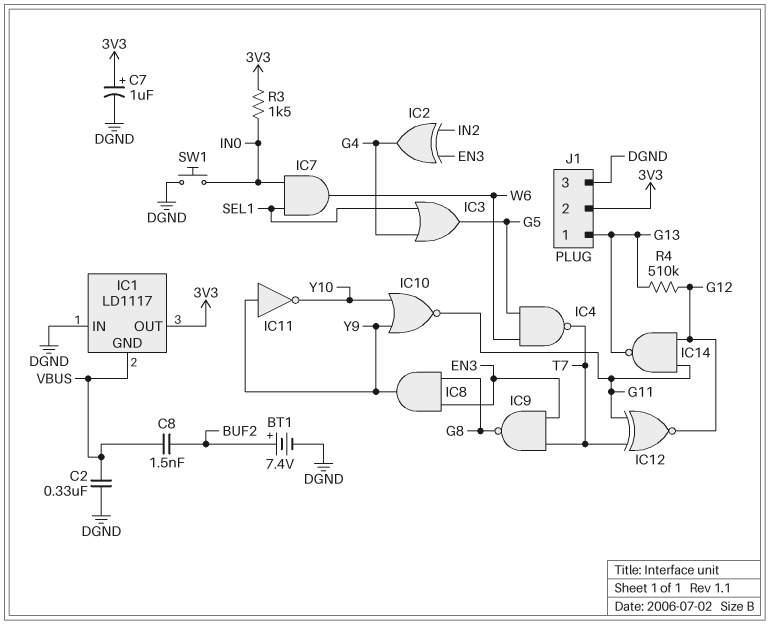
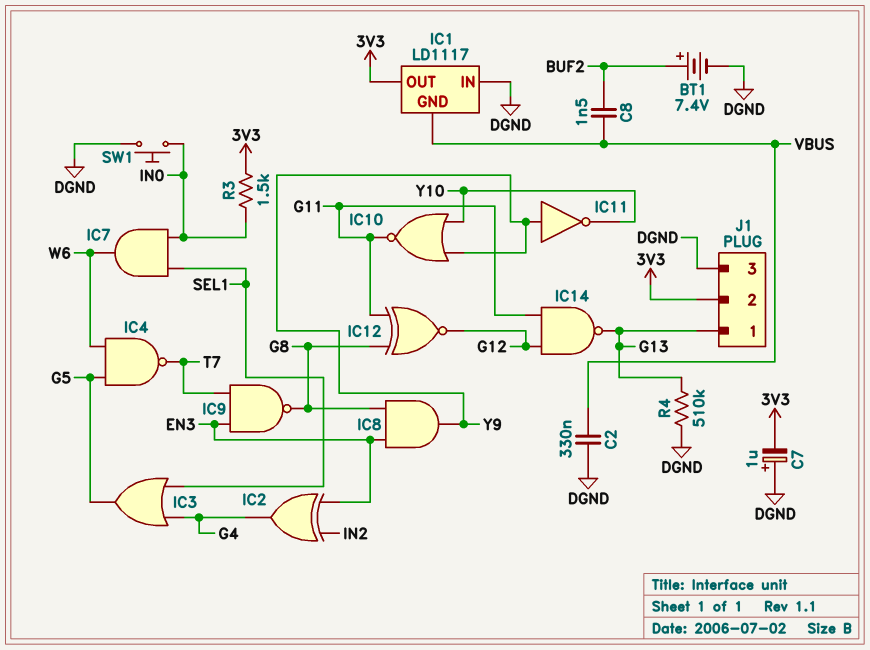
C7: 1uF (plus 3V3, minus DGND) -> 1uF (plus DGND, minus 3V3)
IC12: XNOR (in G11, in T7, out G12) -> XNOR (in G8, in G11, out G12)
R4: 510k (G12, G13) -> 510k (DGND, G13)

